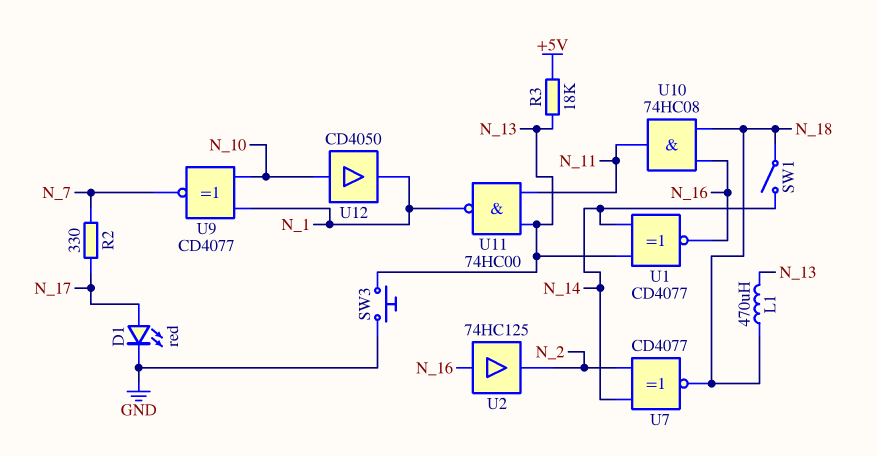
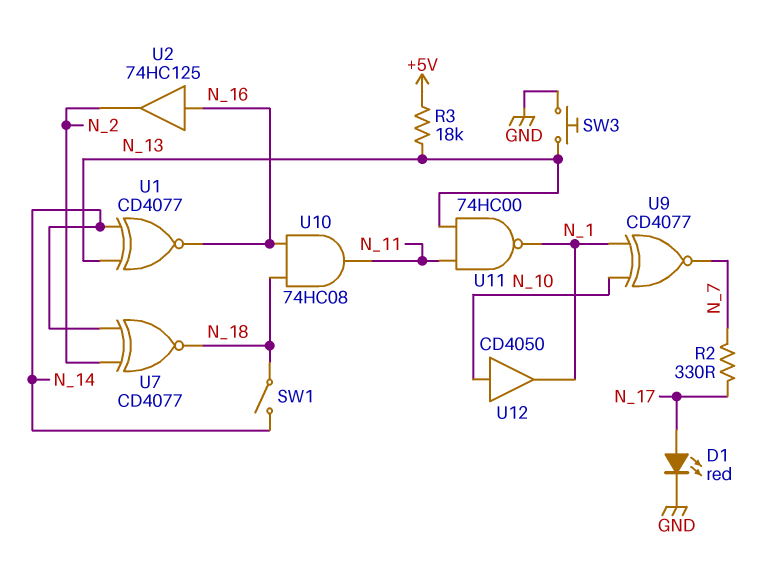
L1: 470uH (N_13, N_18) -> none

